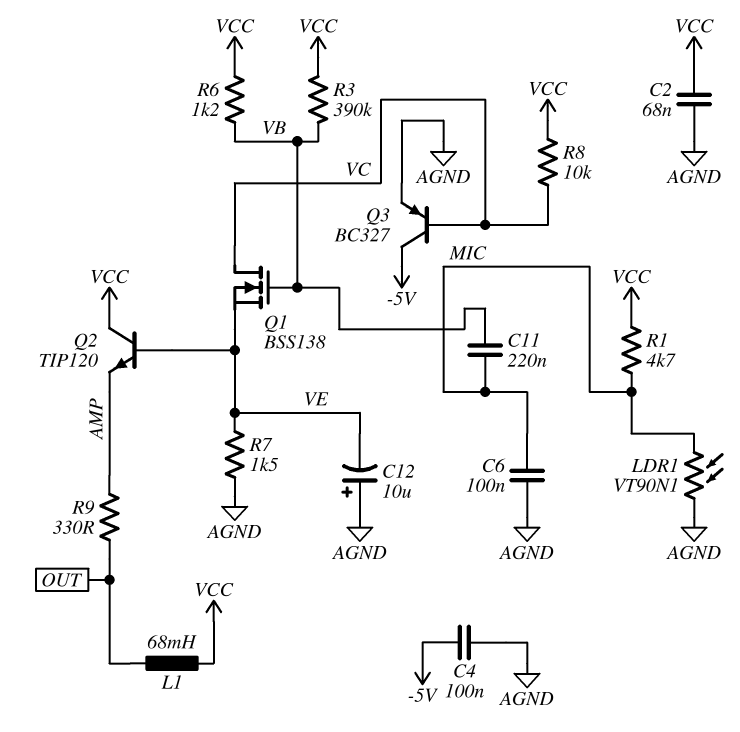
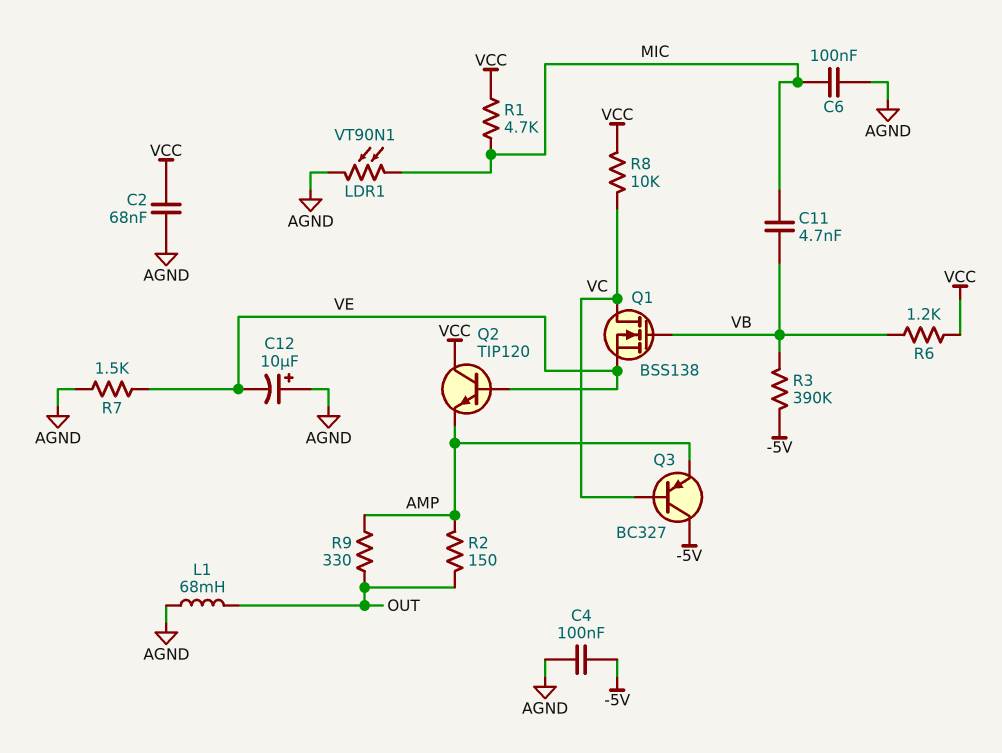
C11: 220nF (MIC, VB) -> 4.7nF (MIC, VB)
L1: 68mH (OUT, VCC) -> 68mH (AGND, OUT)
Q3: PNP BC327 (B VC, C -5V, E AGND) -> PNP BC327 (B VC, C -5V, E AMP)
R2: none -> 150 (AMP, OUT)
R3: 390k (VB, VCC) -> 390k (-5V, VB)

